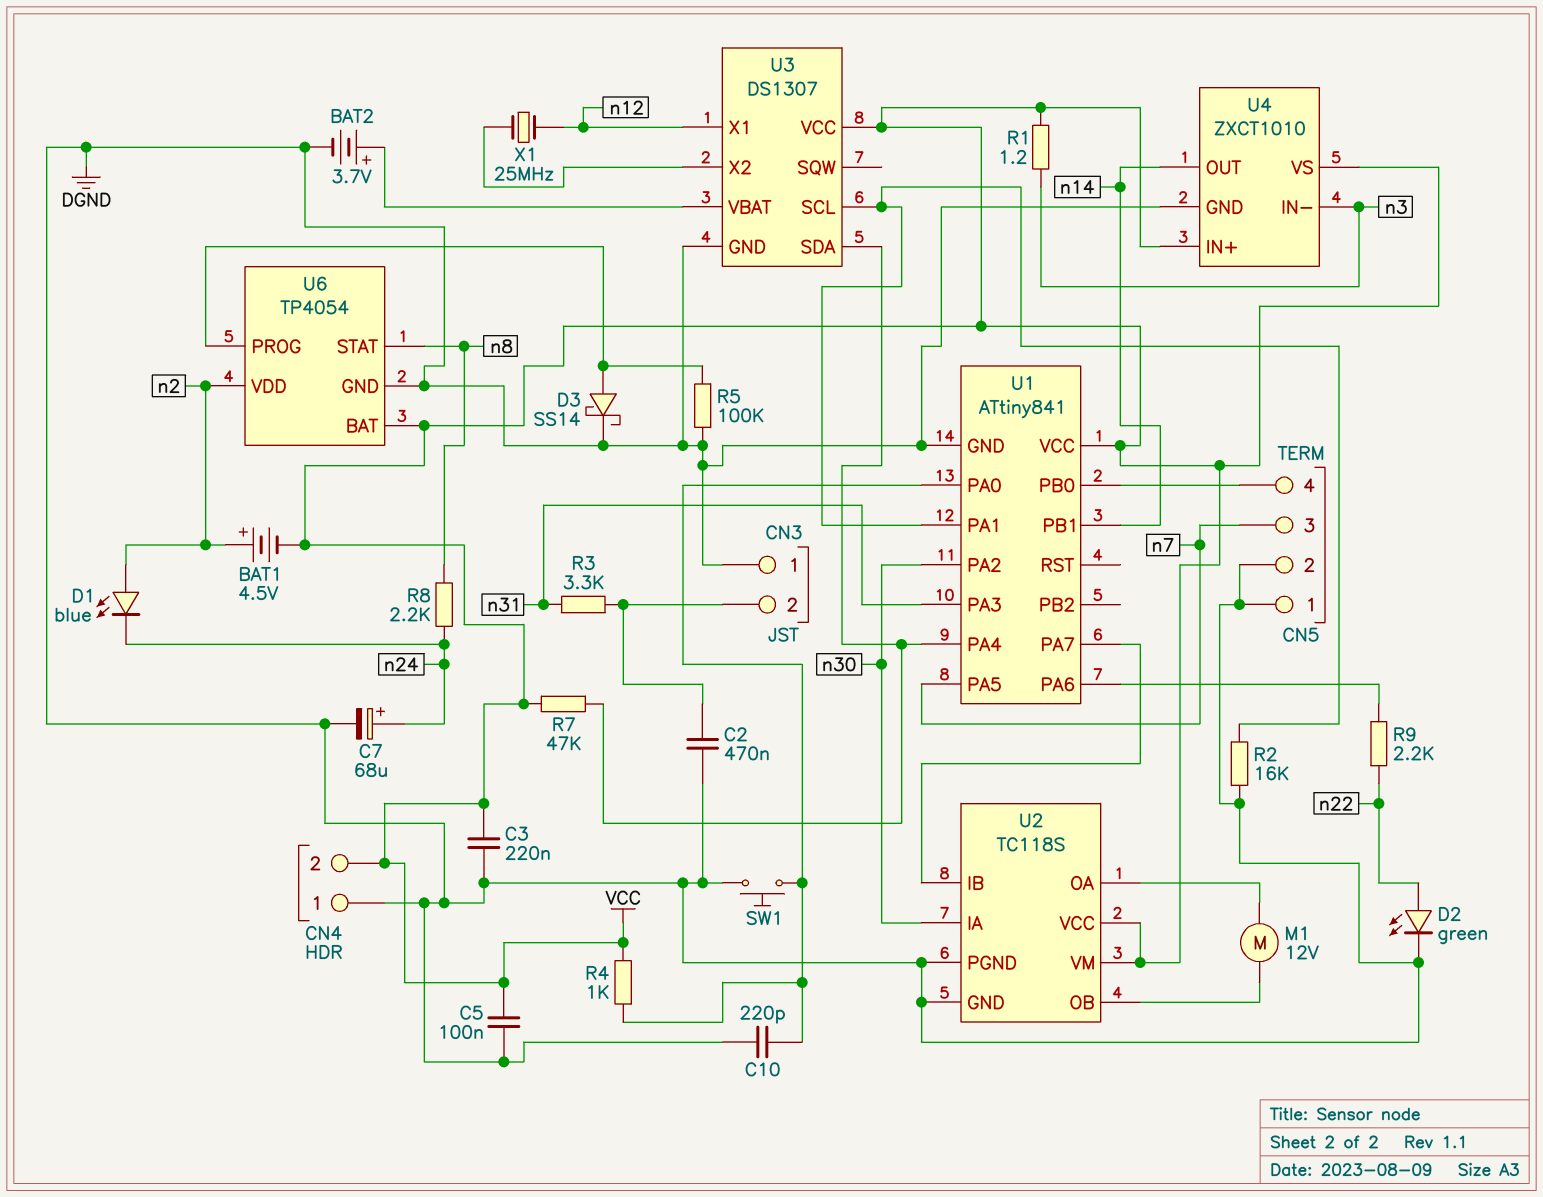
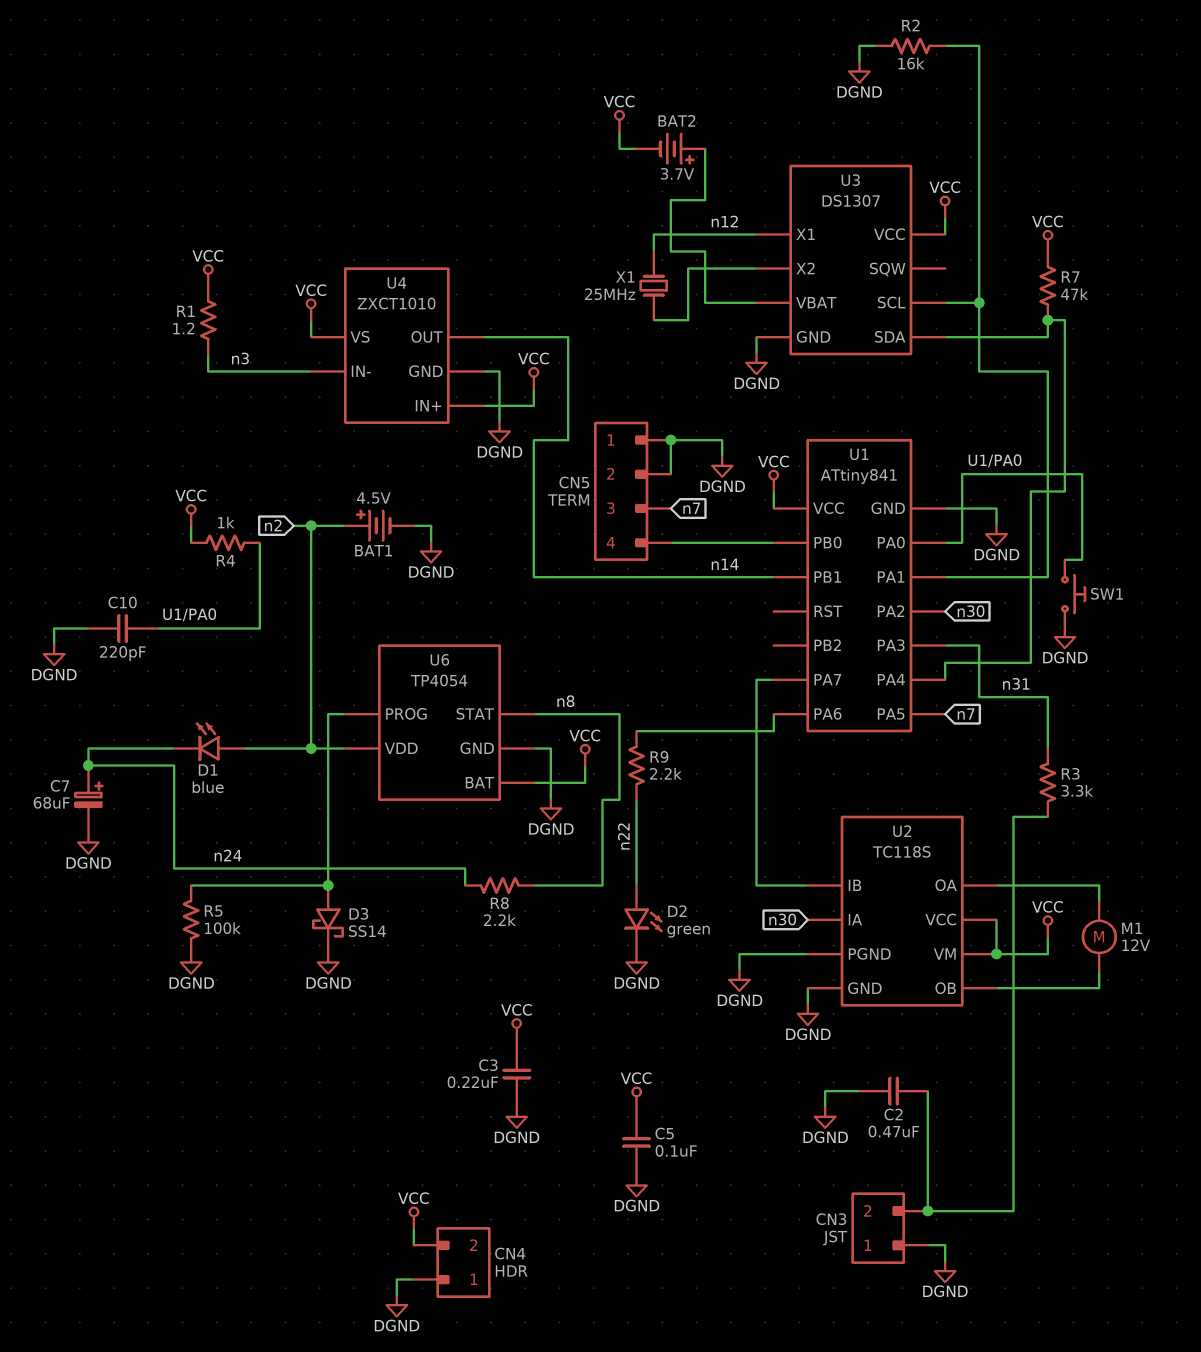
BAT1: 4.5V (plus n2, minus VCC) -> 4.5V (plus n2, minus DGND)
BAT2: 3.7V (plus U3/VBAT, minus DGND) -> 3.7V (plus U3/VBAT, minus VCC)

